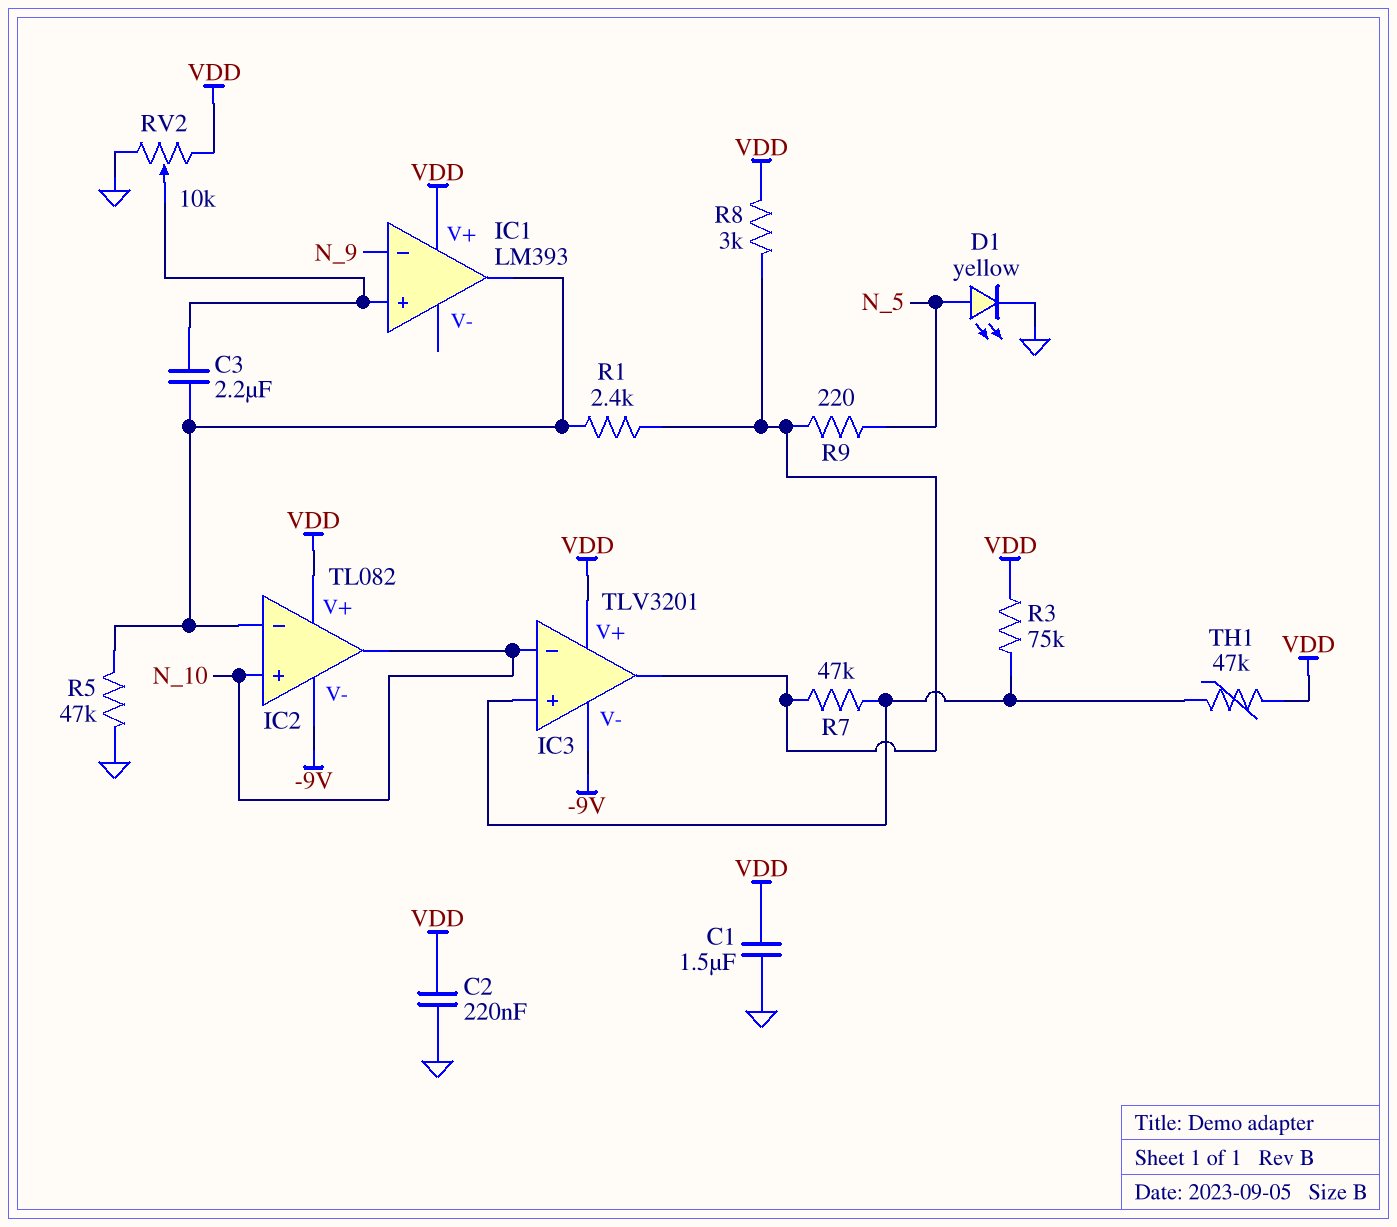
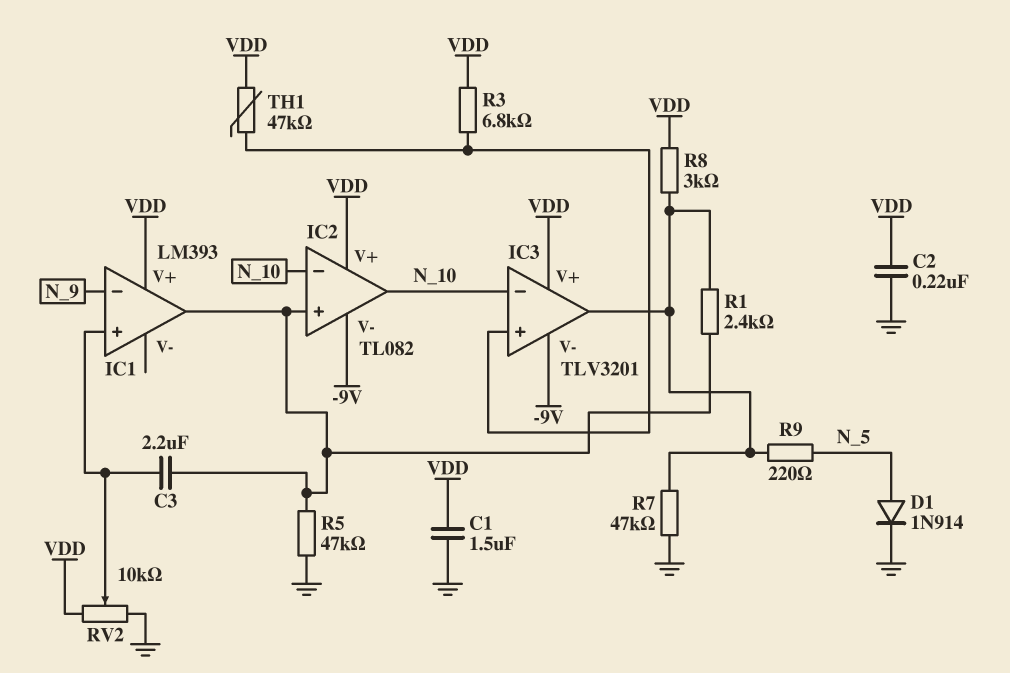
D1: LED yellow (A N_5, K GND) -> diode 1N914 (A N_5, K GND)
IC2 pin in+: N_10 -> IC1/out
IC2 pin in-: IC1/out -> N_10
R3: 75k (IC3/in+, VDD) -> 6.8k (IC3/in+, VDD)
R7: 47k (IC3/in+, IC3/out) -> 47k (GND, IC3/out)

